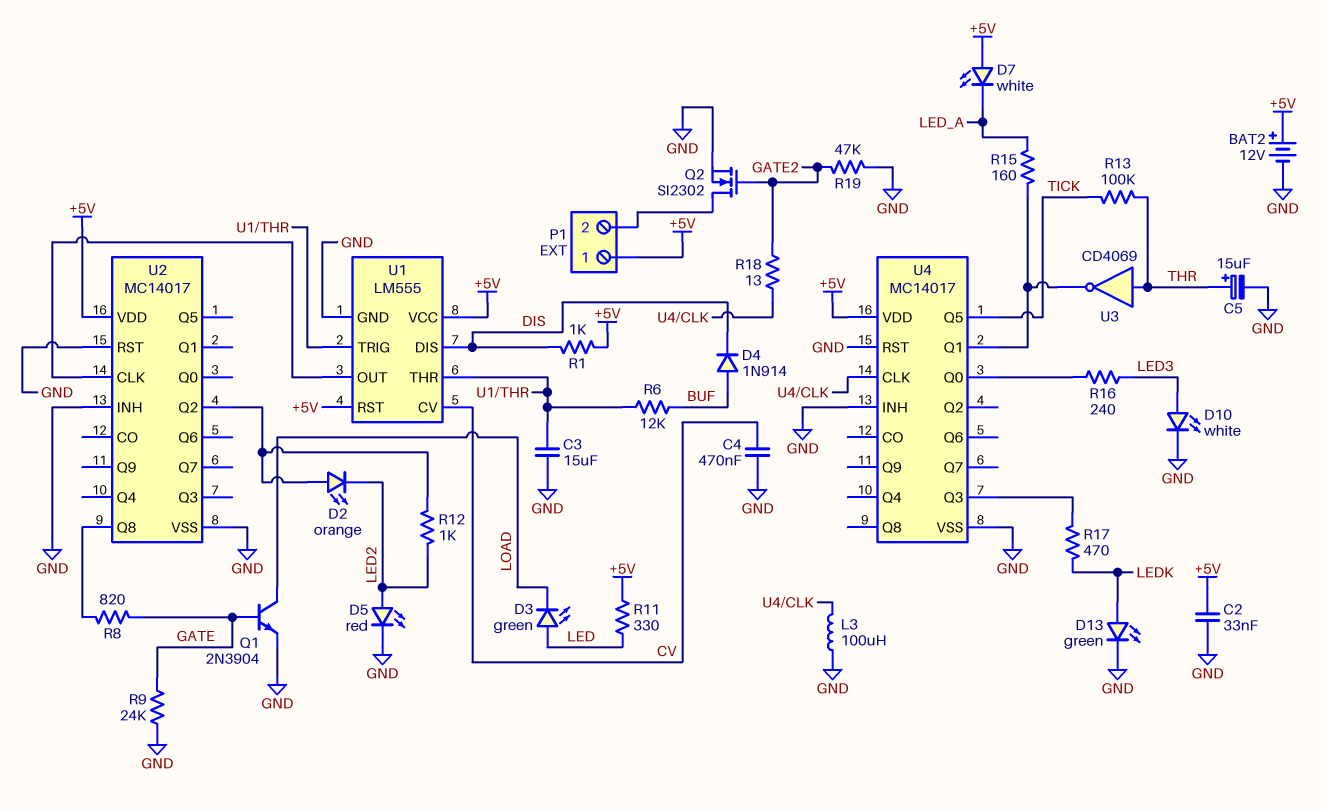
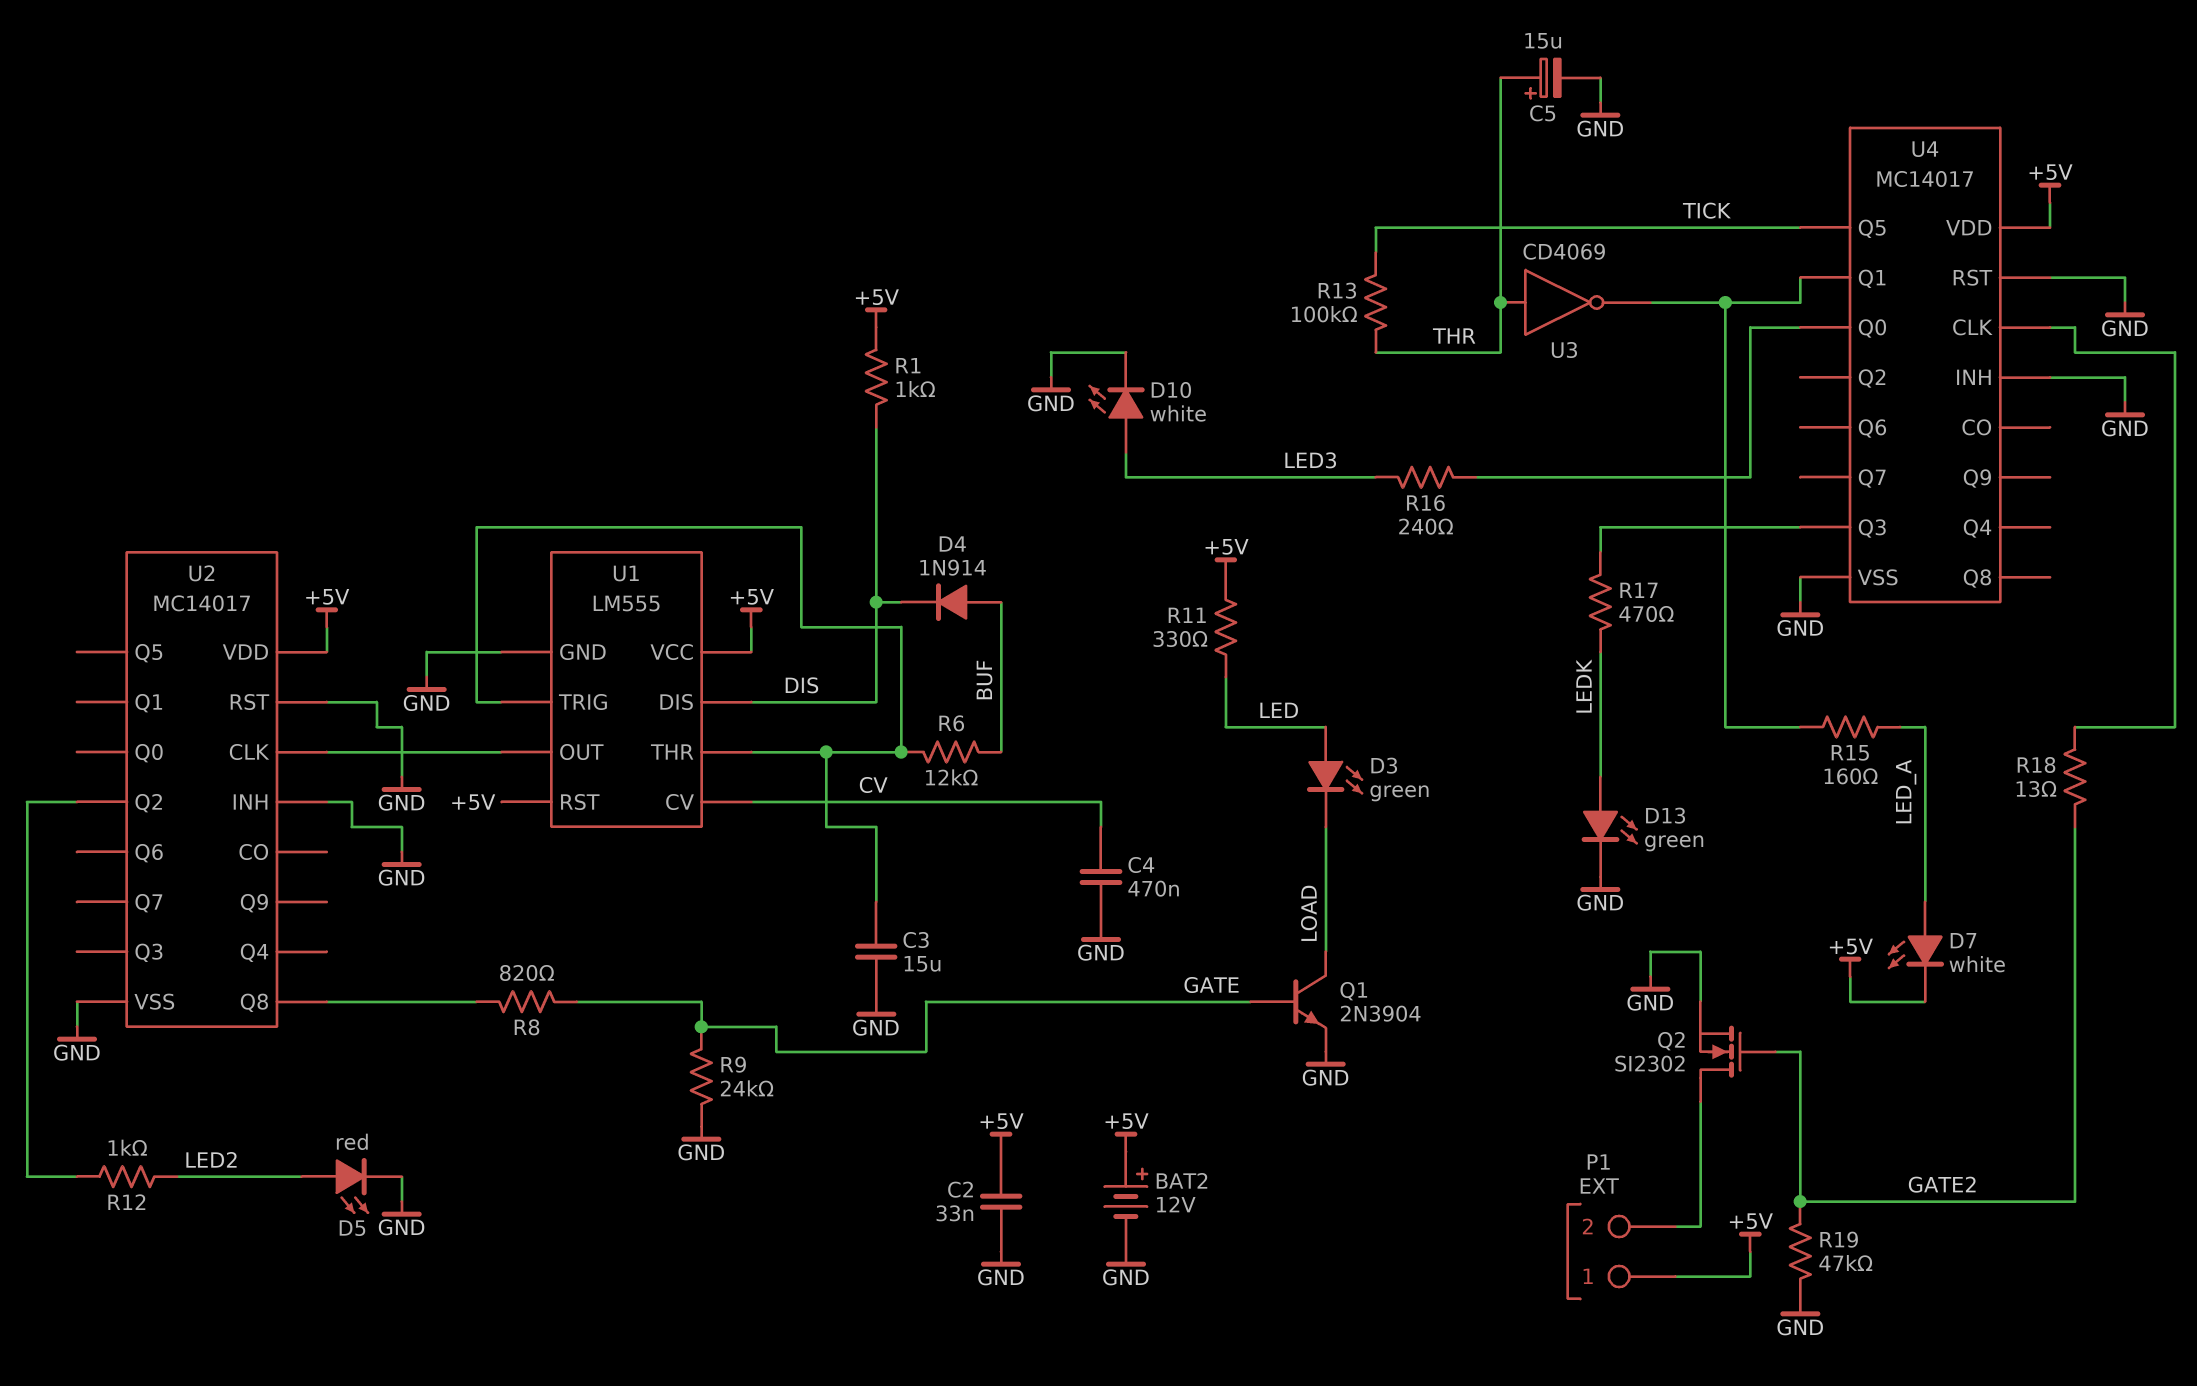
D2: LED orange (A U2/Q2, K LED2) -> none
D7: LED white (A +5V, K LED_A) -> LED white (A LED_A, K +5V)
L3: 100uH (GND, U4/CLK) -> none

